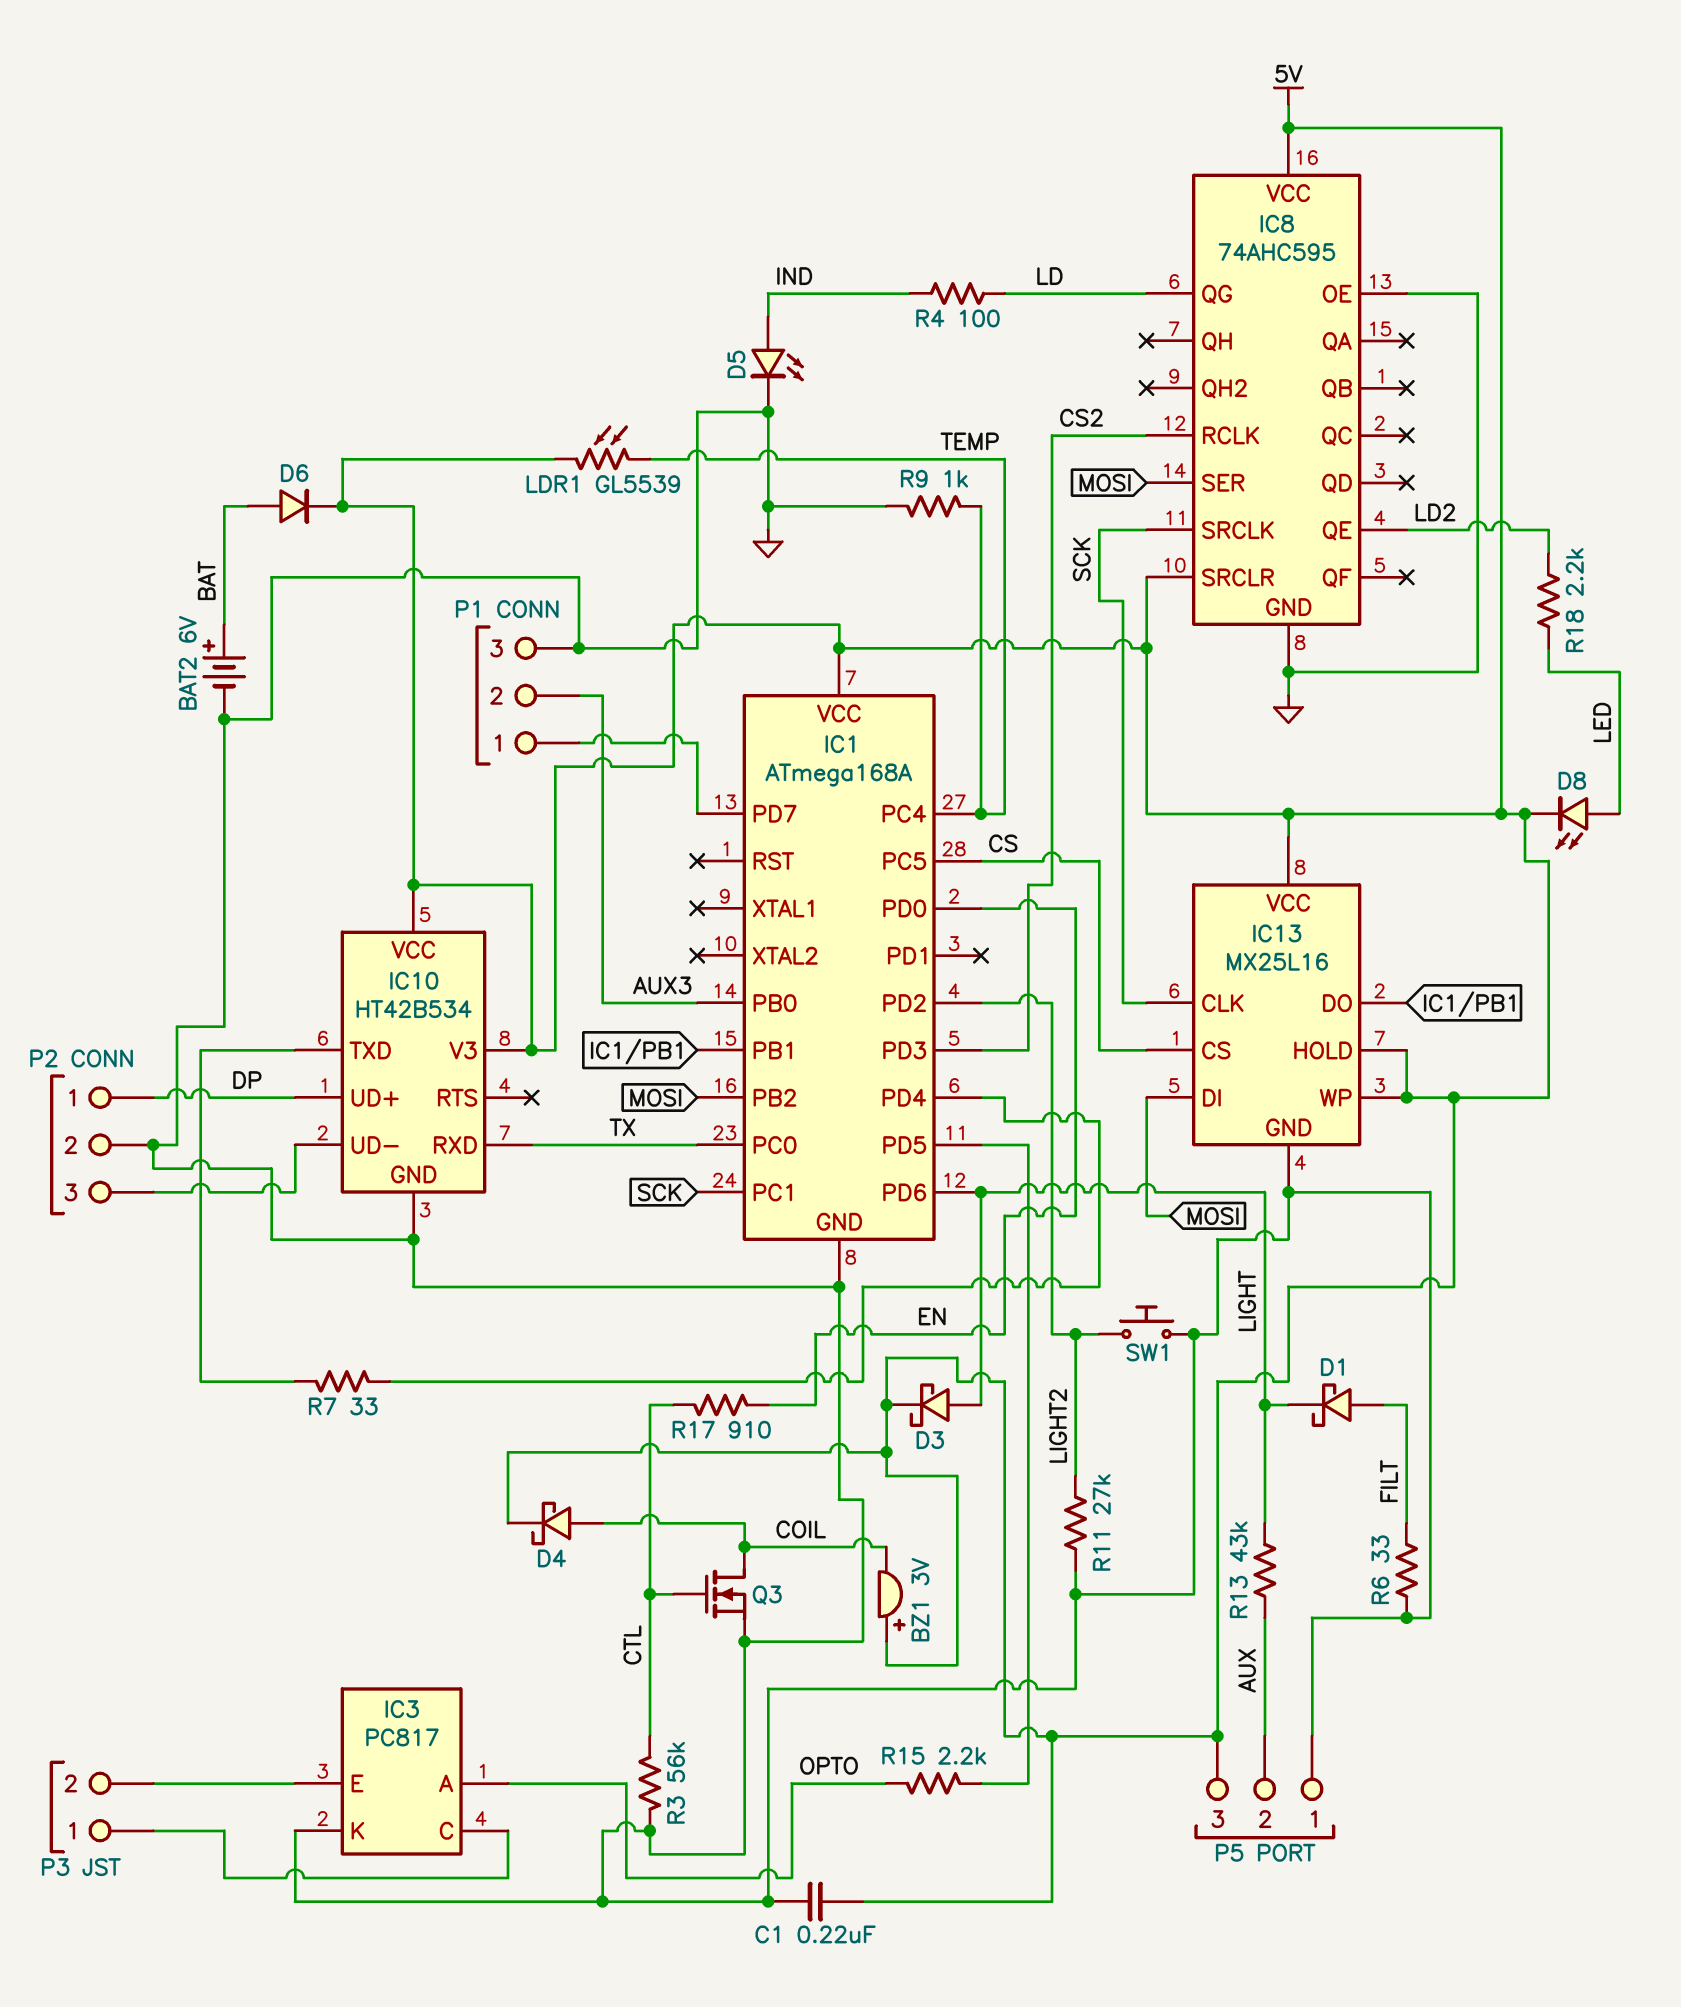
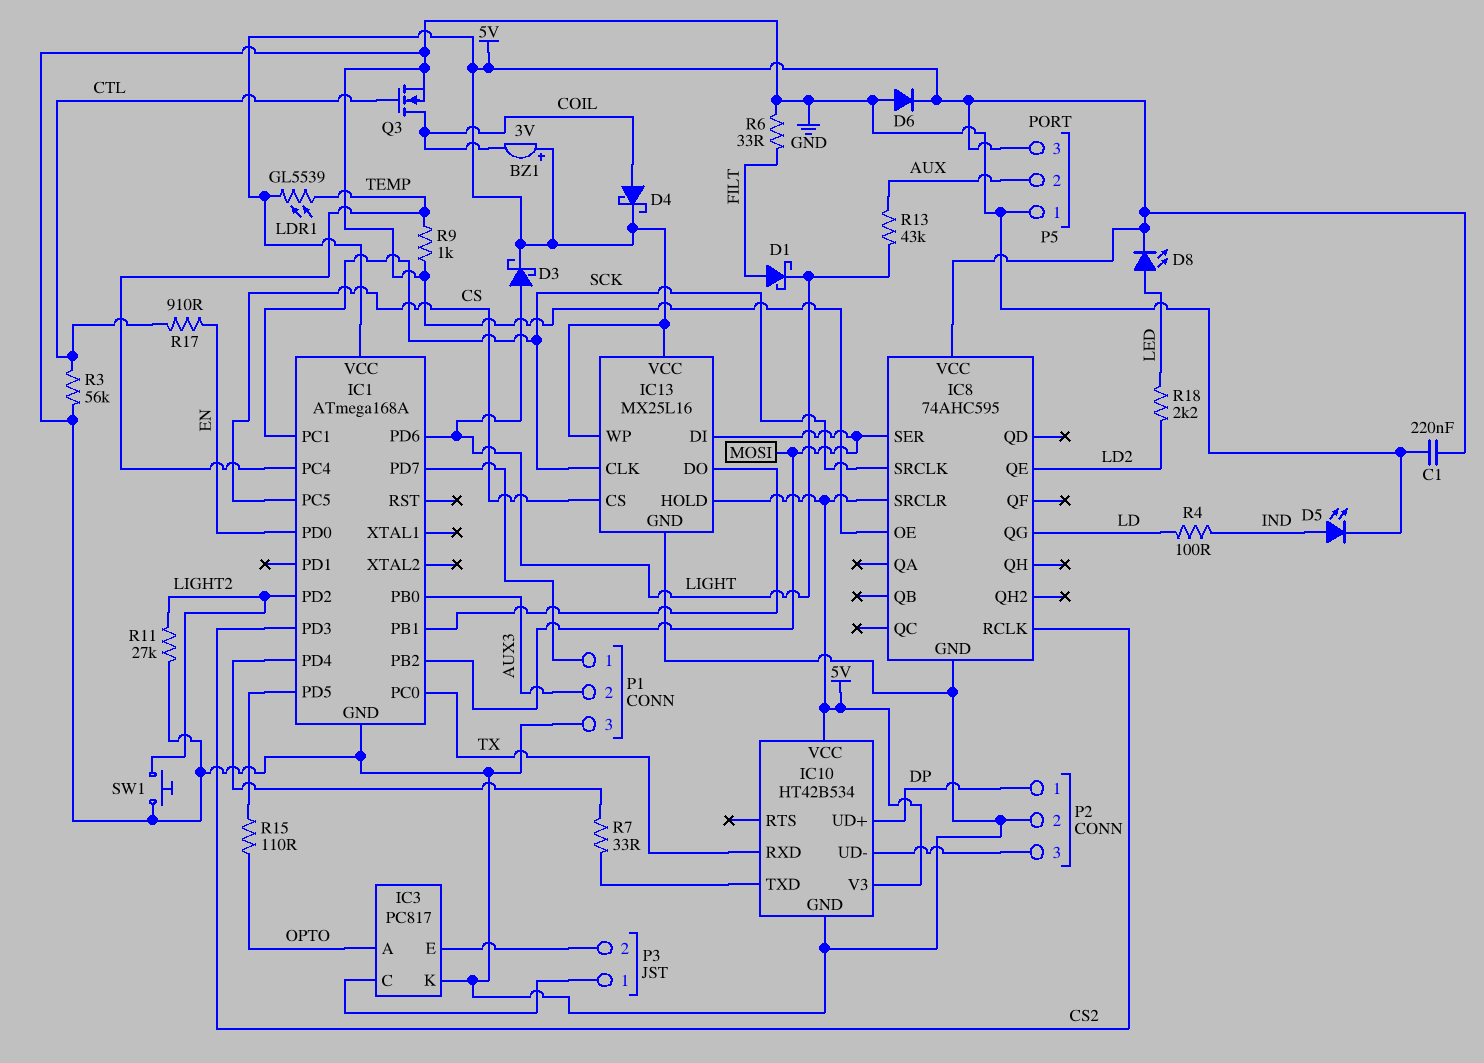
BAT2: 6V (plus BAT, minus GND) -> none
D6: diode (A BAT, K 5V) -> diode (A GND, K 5V)
R15: 2.2k (IC1/PD5, OPTO) -> 110 (IC1/PD5, OPTO)

